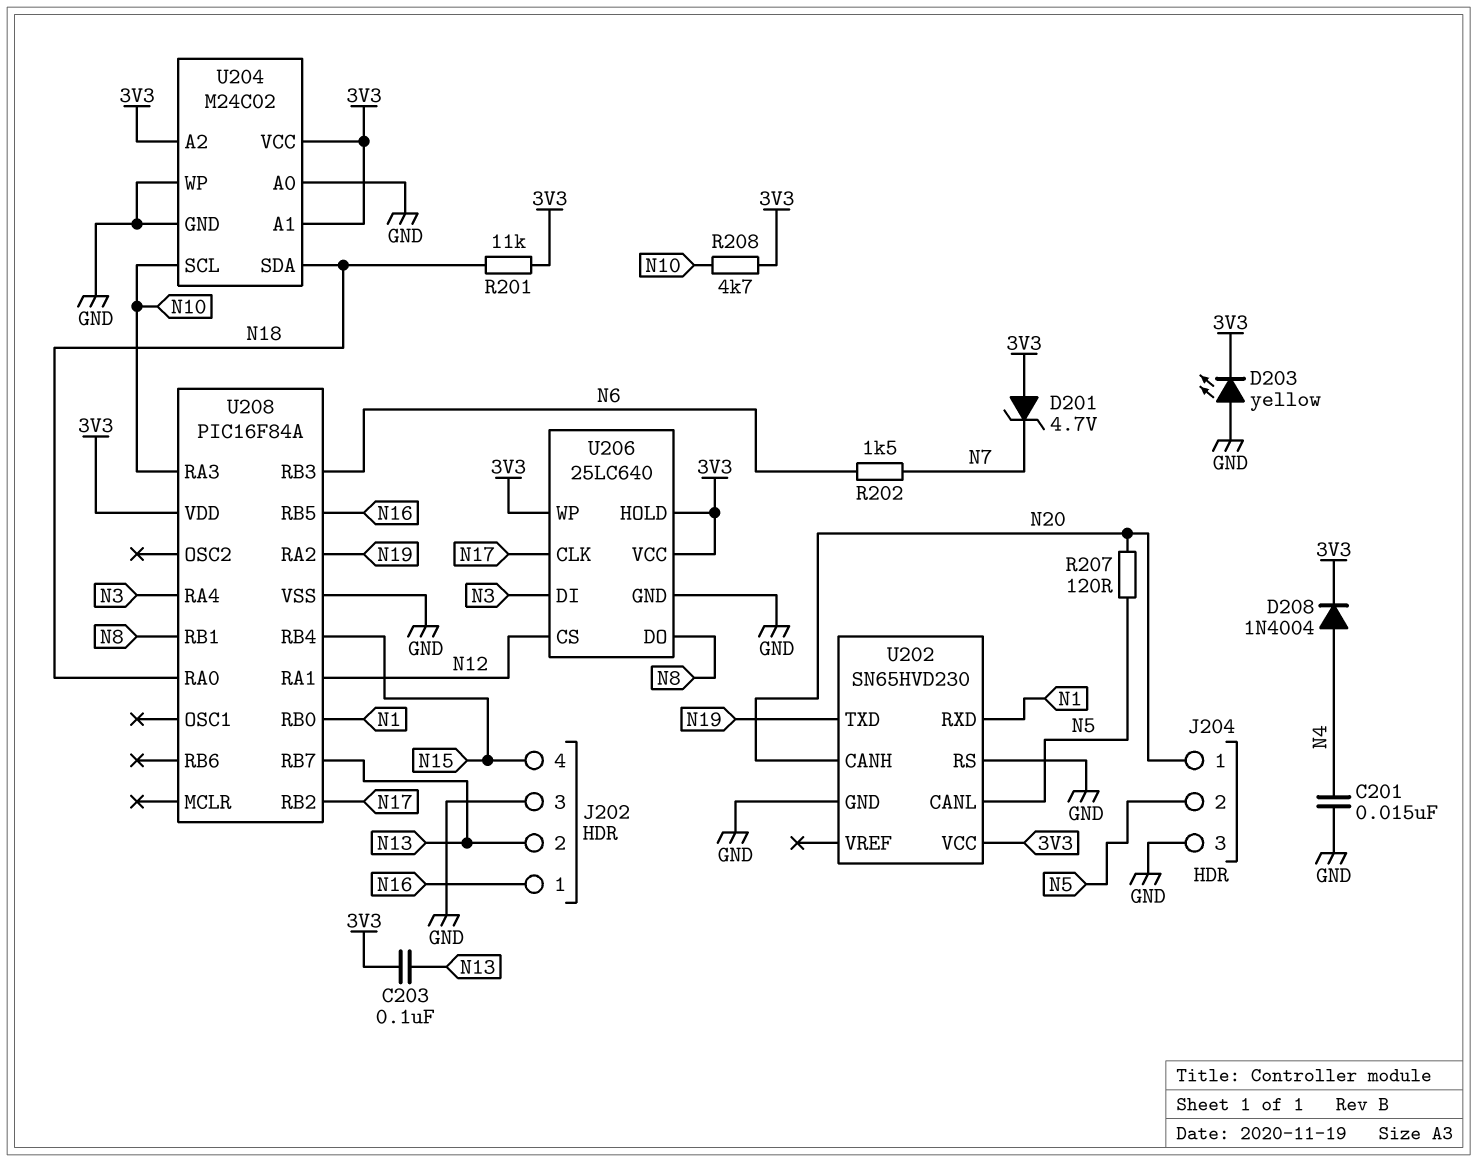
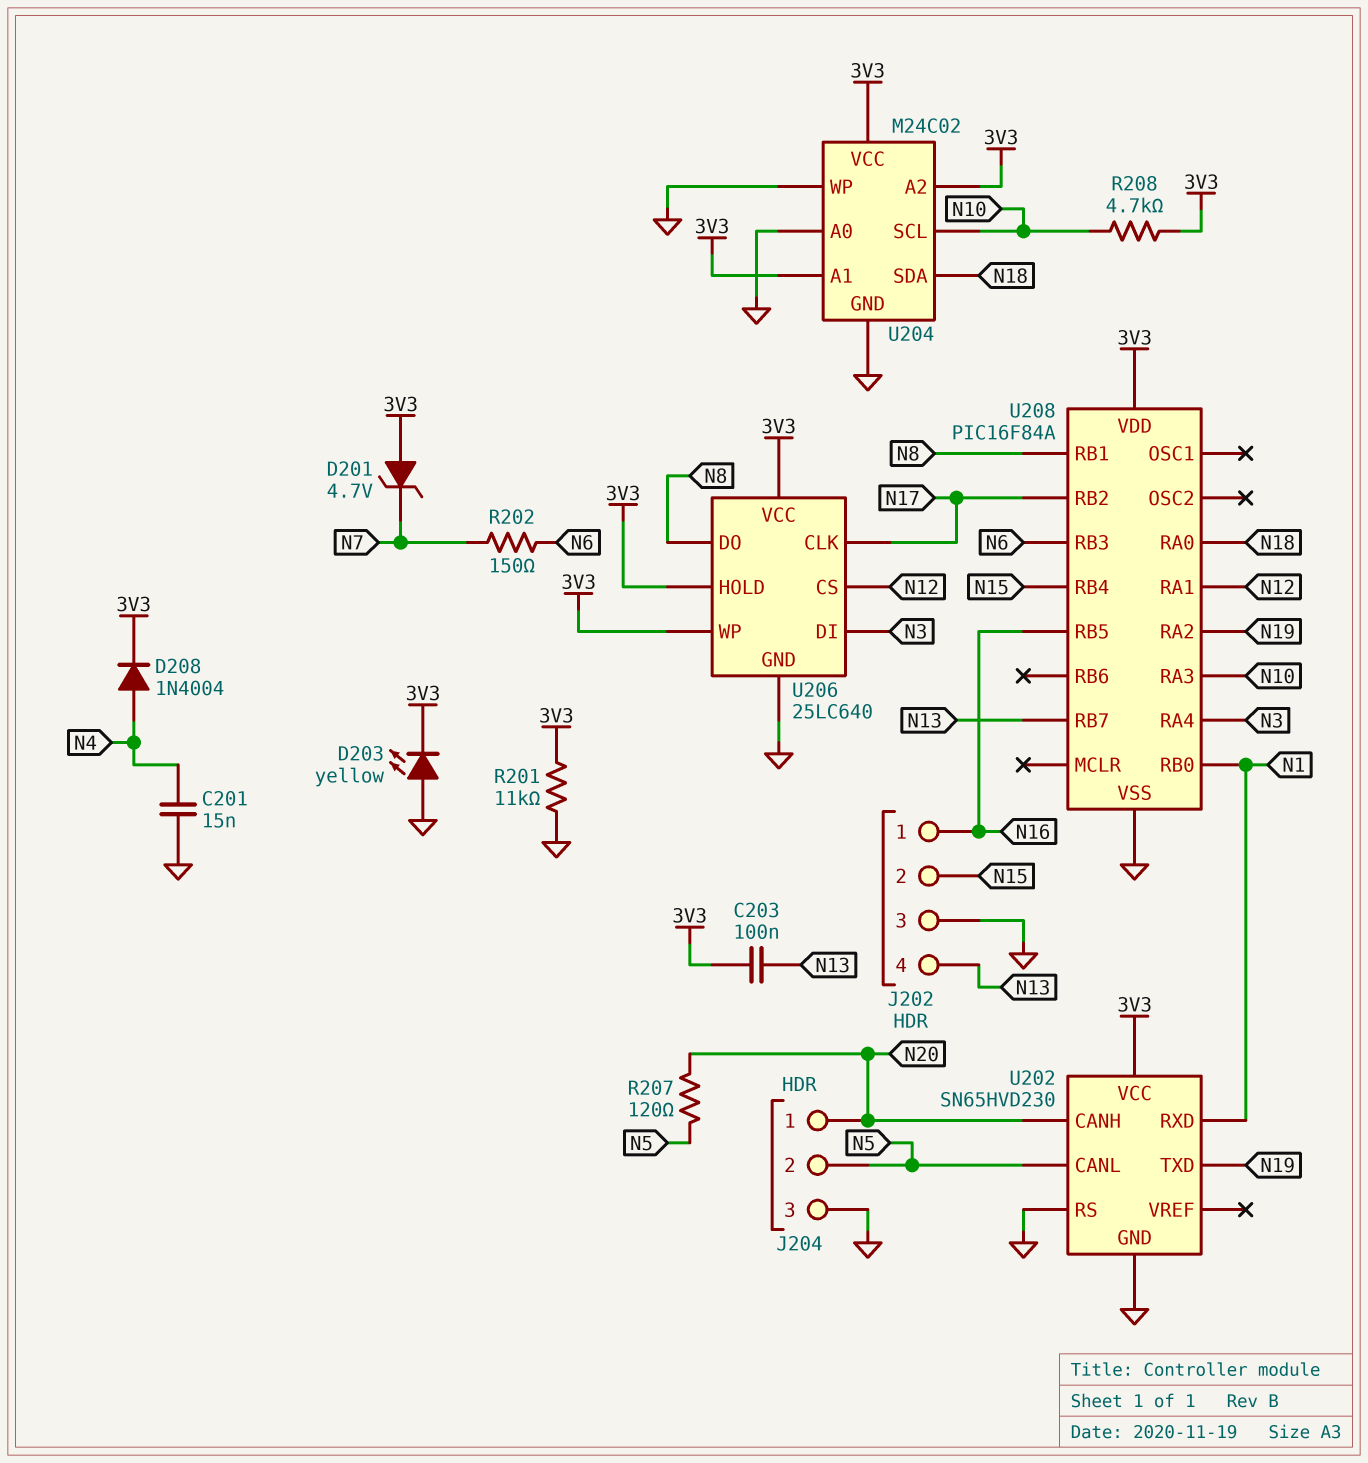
J202 pin 2: N13 -> N15
J202 pin 4: N15 -> N13
R201: 11k (3V3, N18) -> 11k (3V3, GND)
R202: 1.5k (N6, N7) -> 150 (N6, N7)

